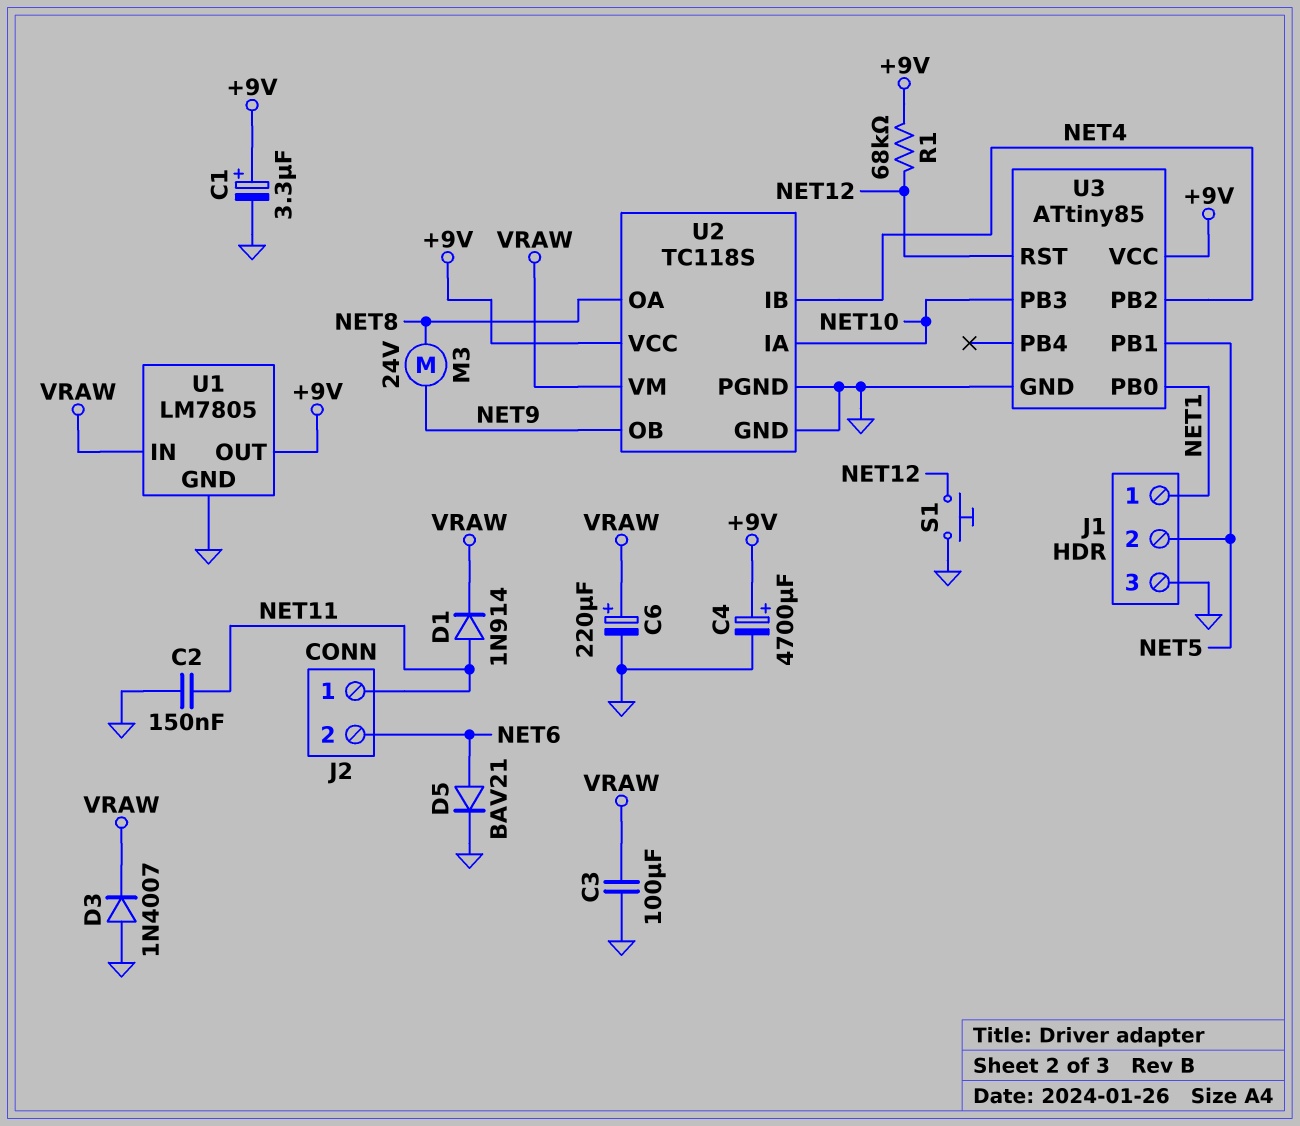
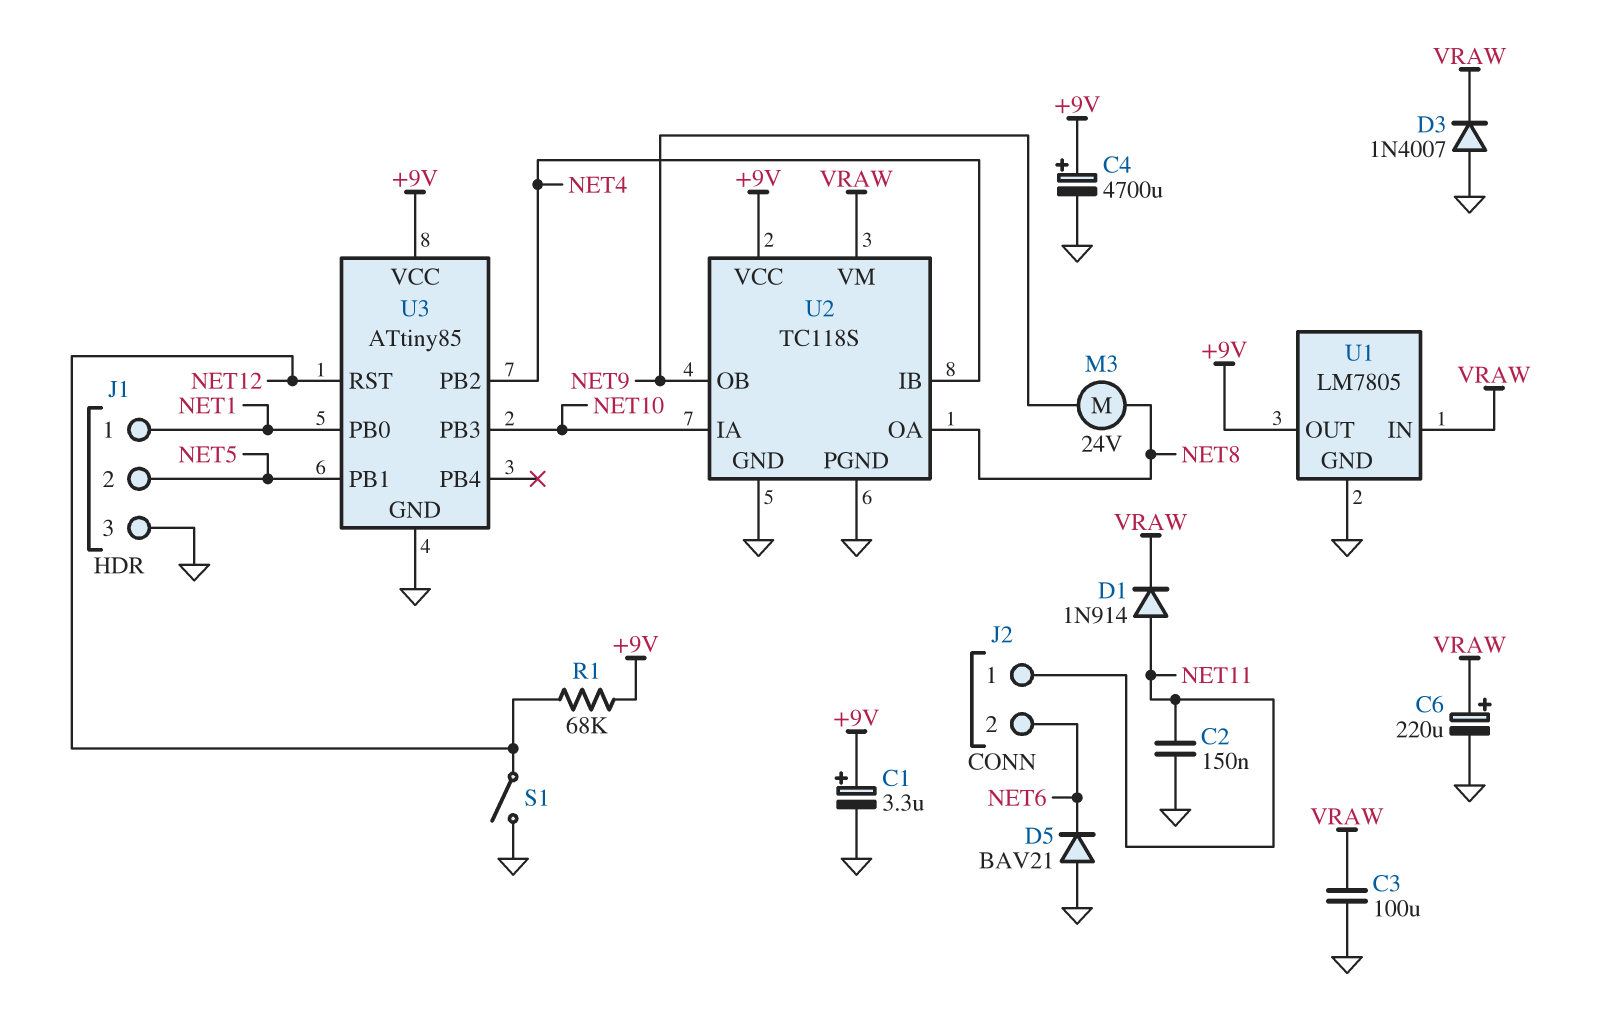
D5: diode BAV21 (A NET6, K GND) -> diode BAV21 (A GND, K NET6)
S1: button (GND, NET12) -> switch (GND, NET12)

